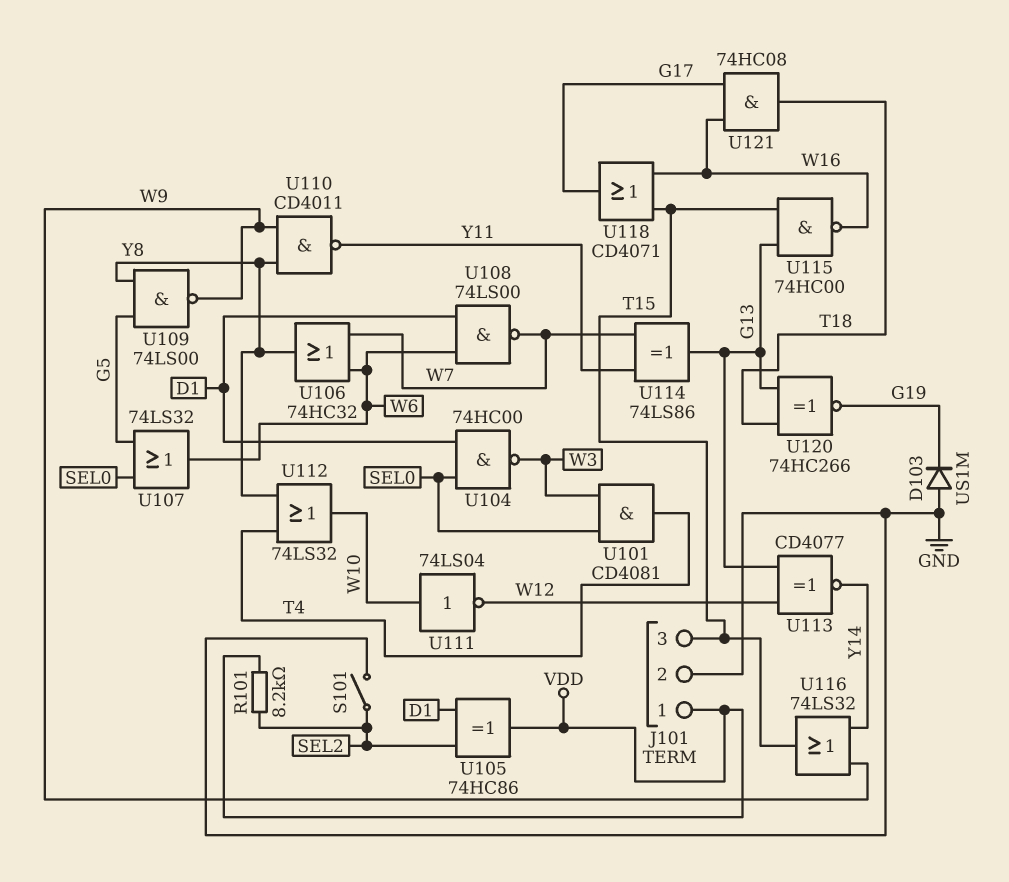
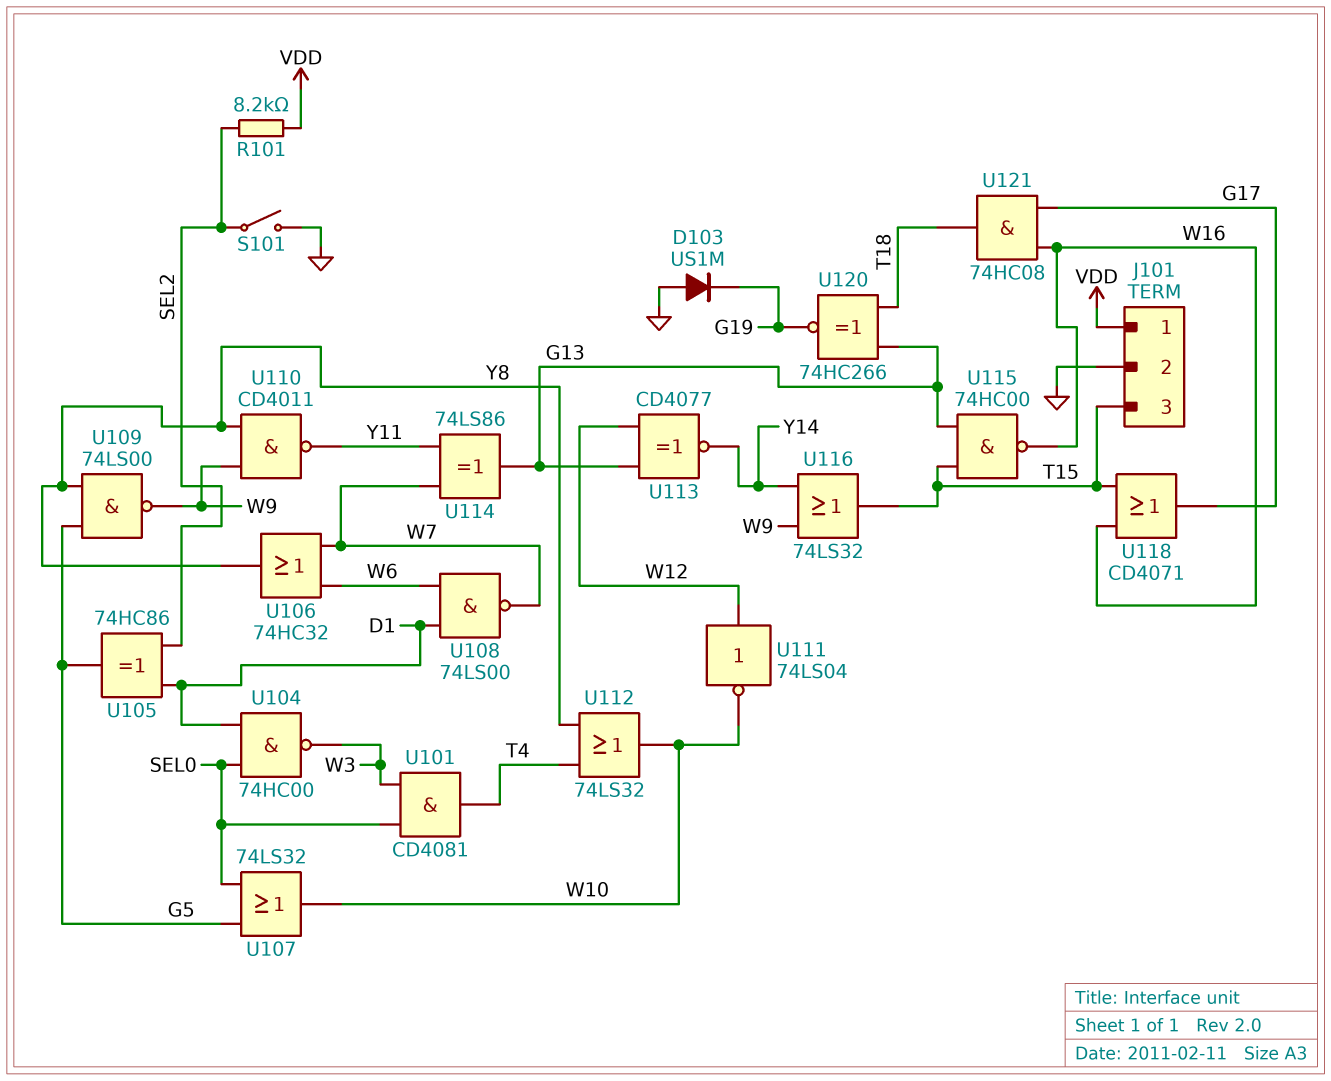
U105: XOR 74HC86 (in D1, in SEL2, out VDD) -> XOR 74HC86 (in D1, in SEL2, out G5)
U107: OR 74LS32 (in G5, in SEL0, out W6) -> OR 74LS32 (in G5, in SEL0, out W10)
U111: NOT 74LS04 (in W10, out W12) -> NOT 74LS04 (in W12, out W10)

